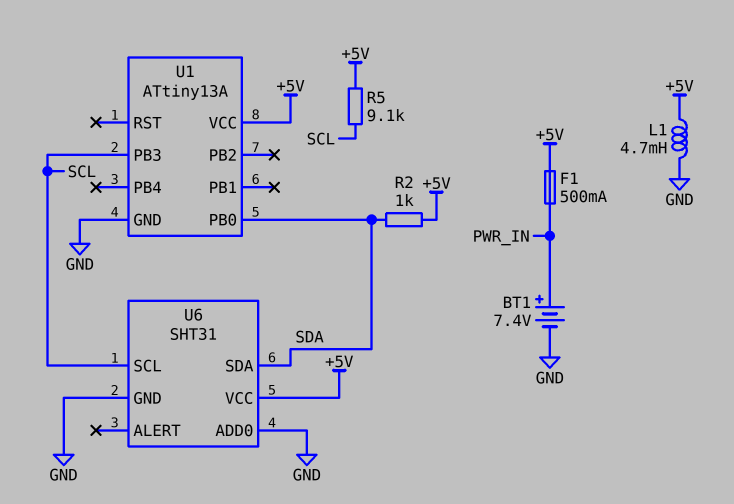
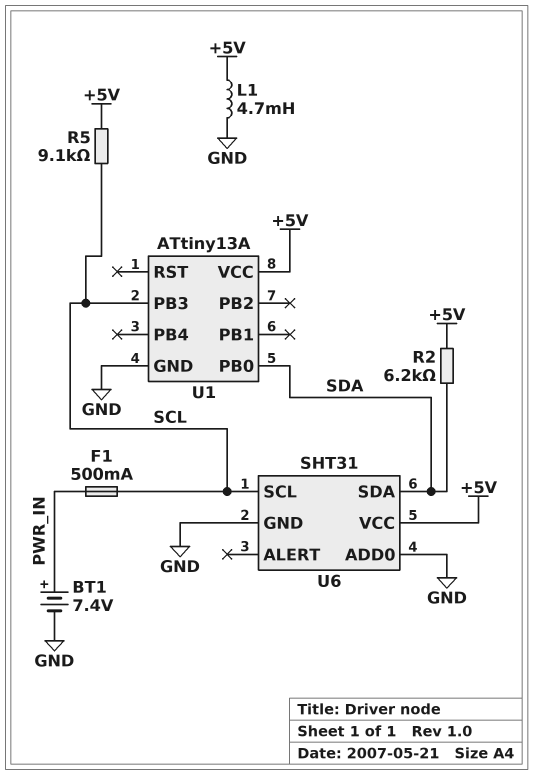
F1: 500mA (+5V, PWR_IN) -> 500mA (PWR_IN, SCL)
R2: 1k (+5V, SDA) -> 6.2k (+5V, SDA)

